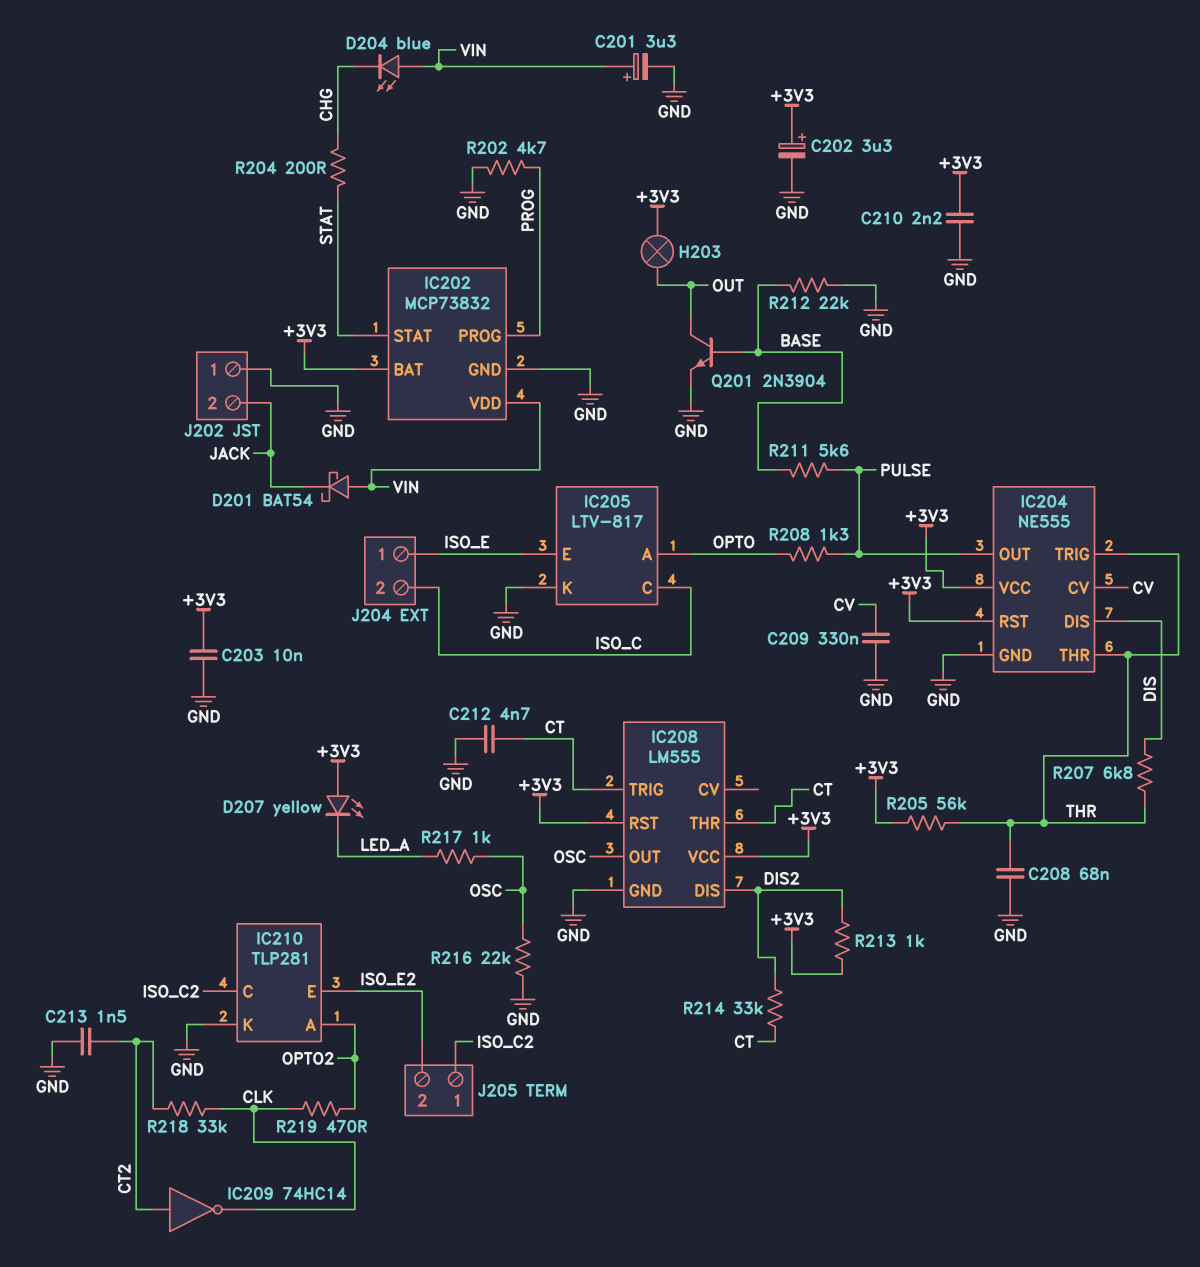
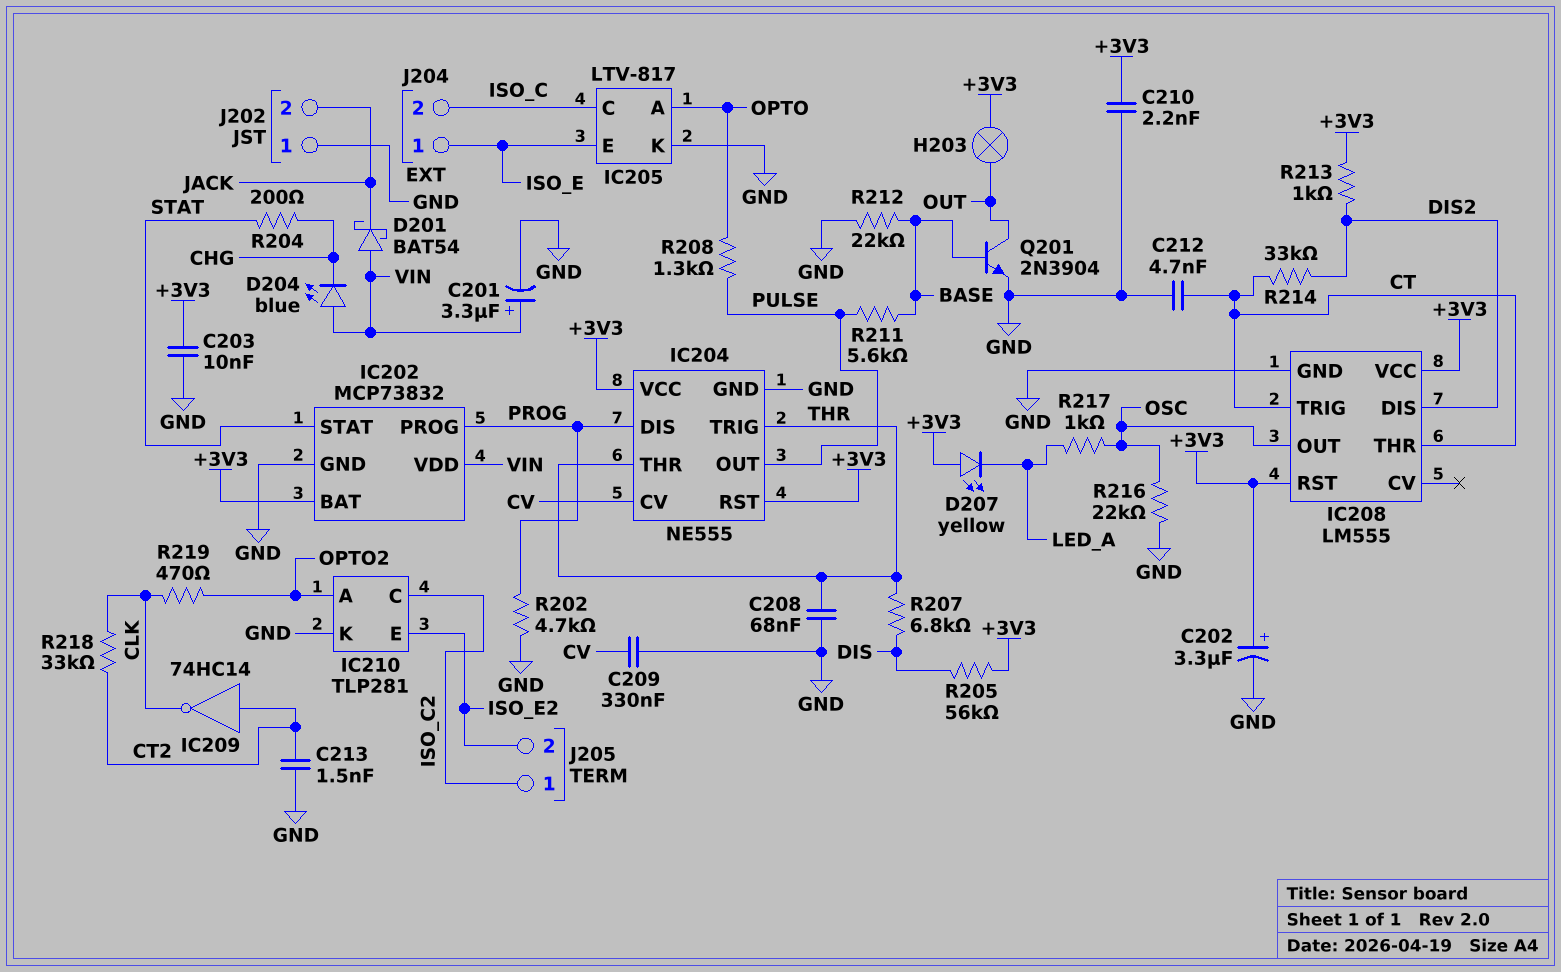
IC204 pin DIS: DIS -> PROG
R205: 56k (+3V3, THR) -> 56k (+3V3, DIS)

